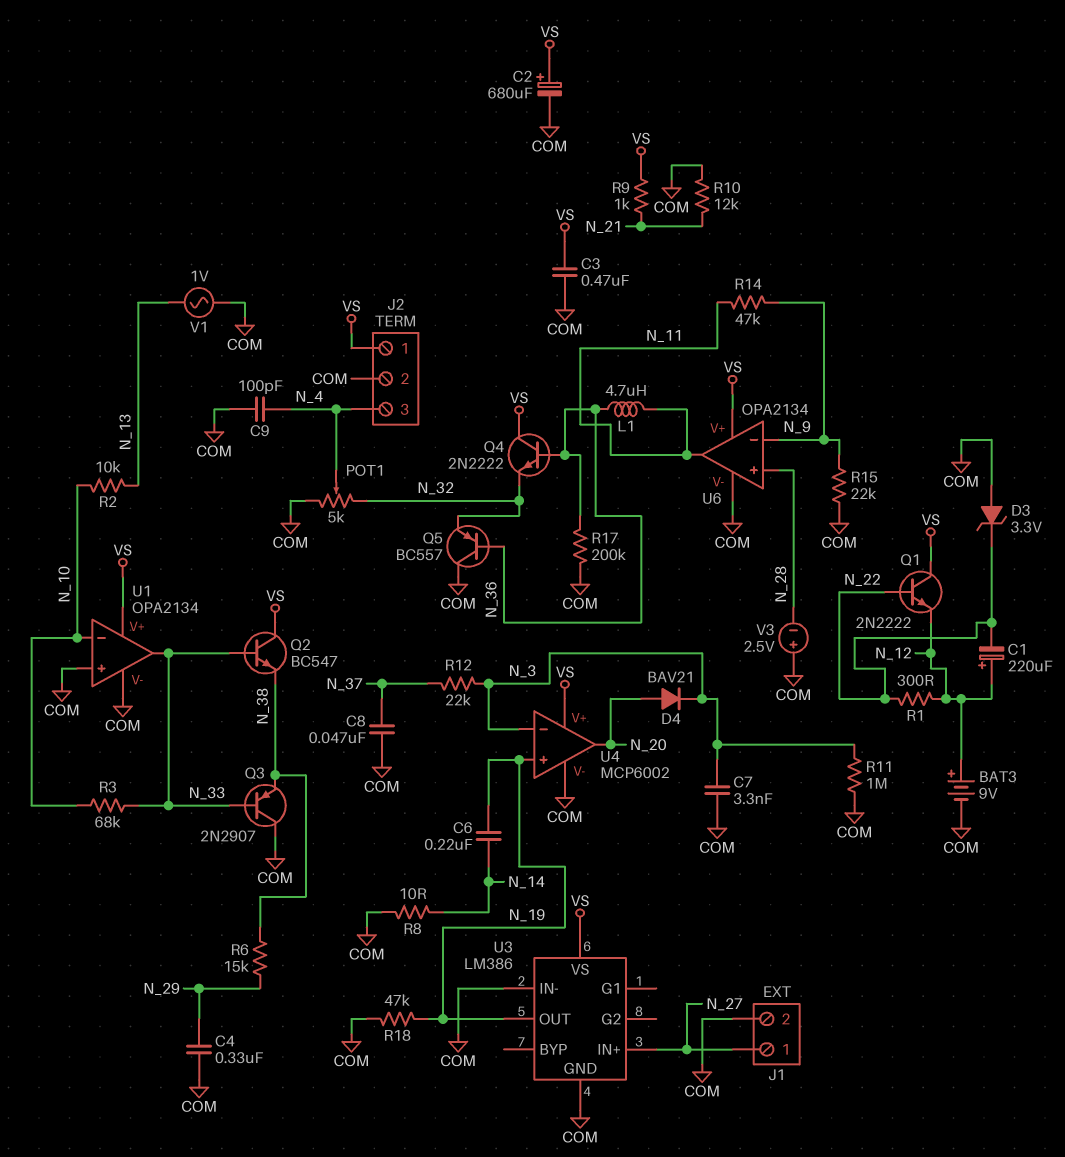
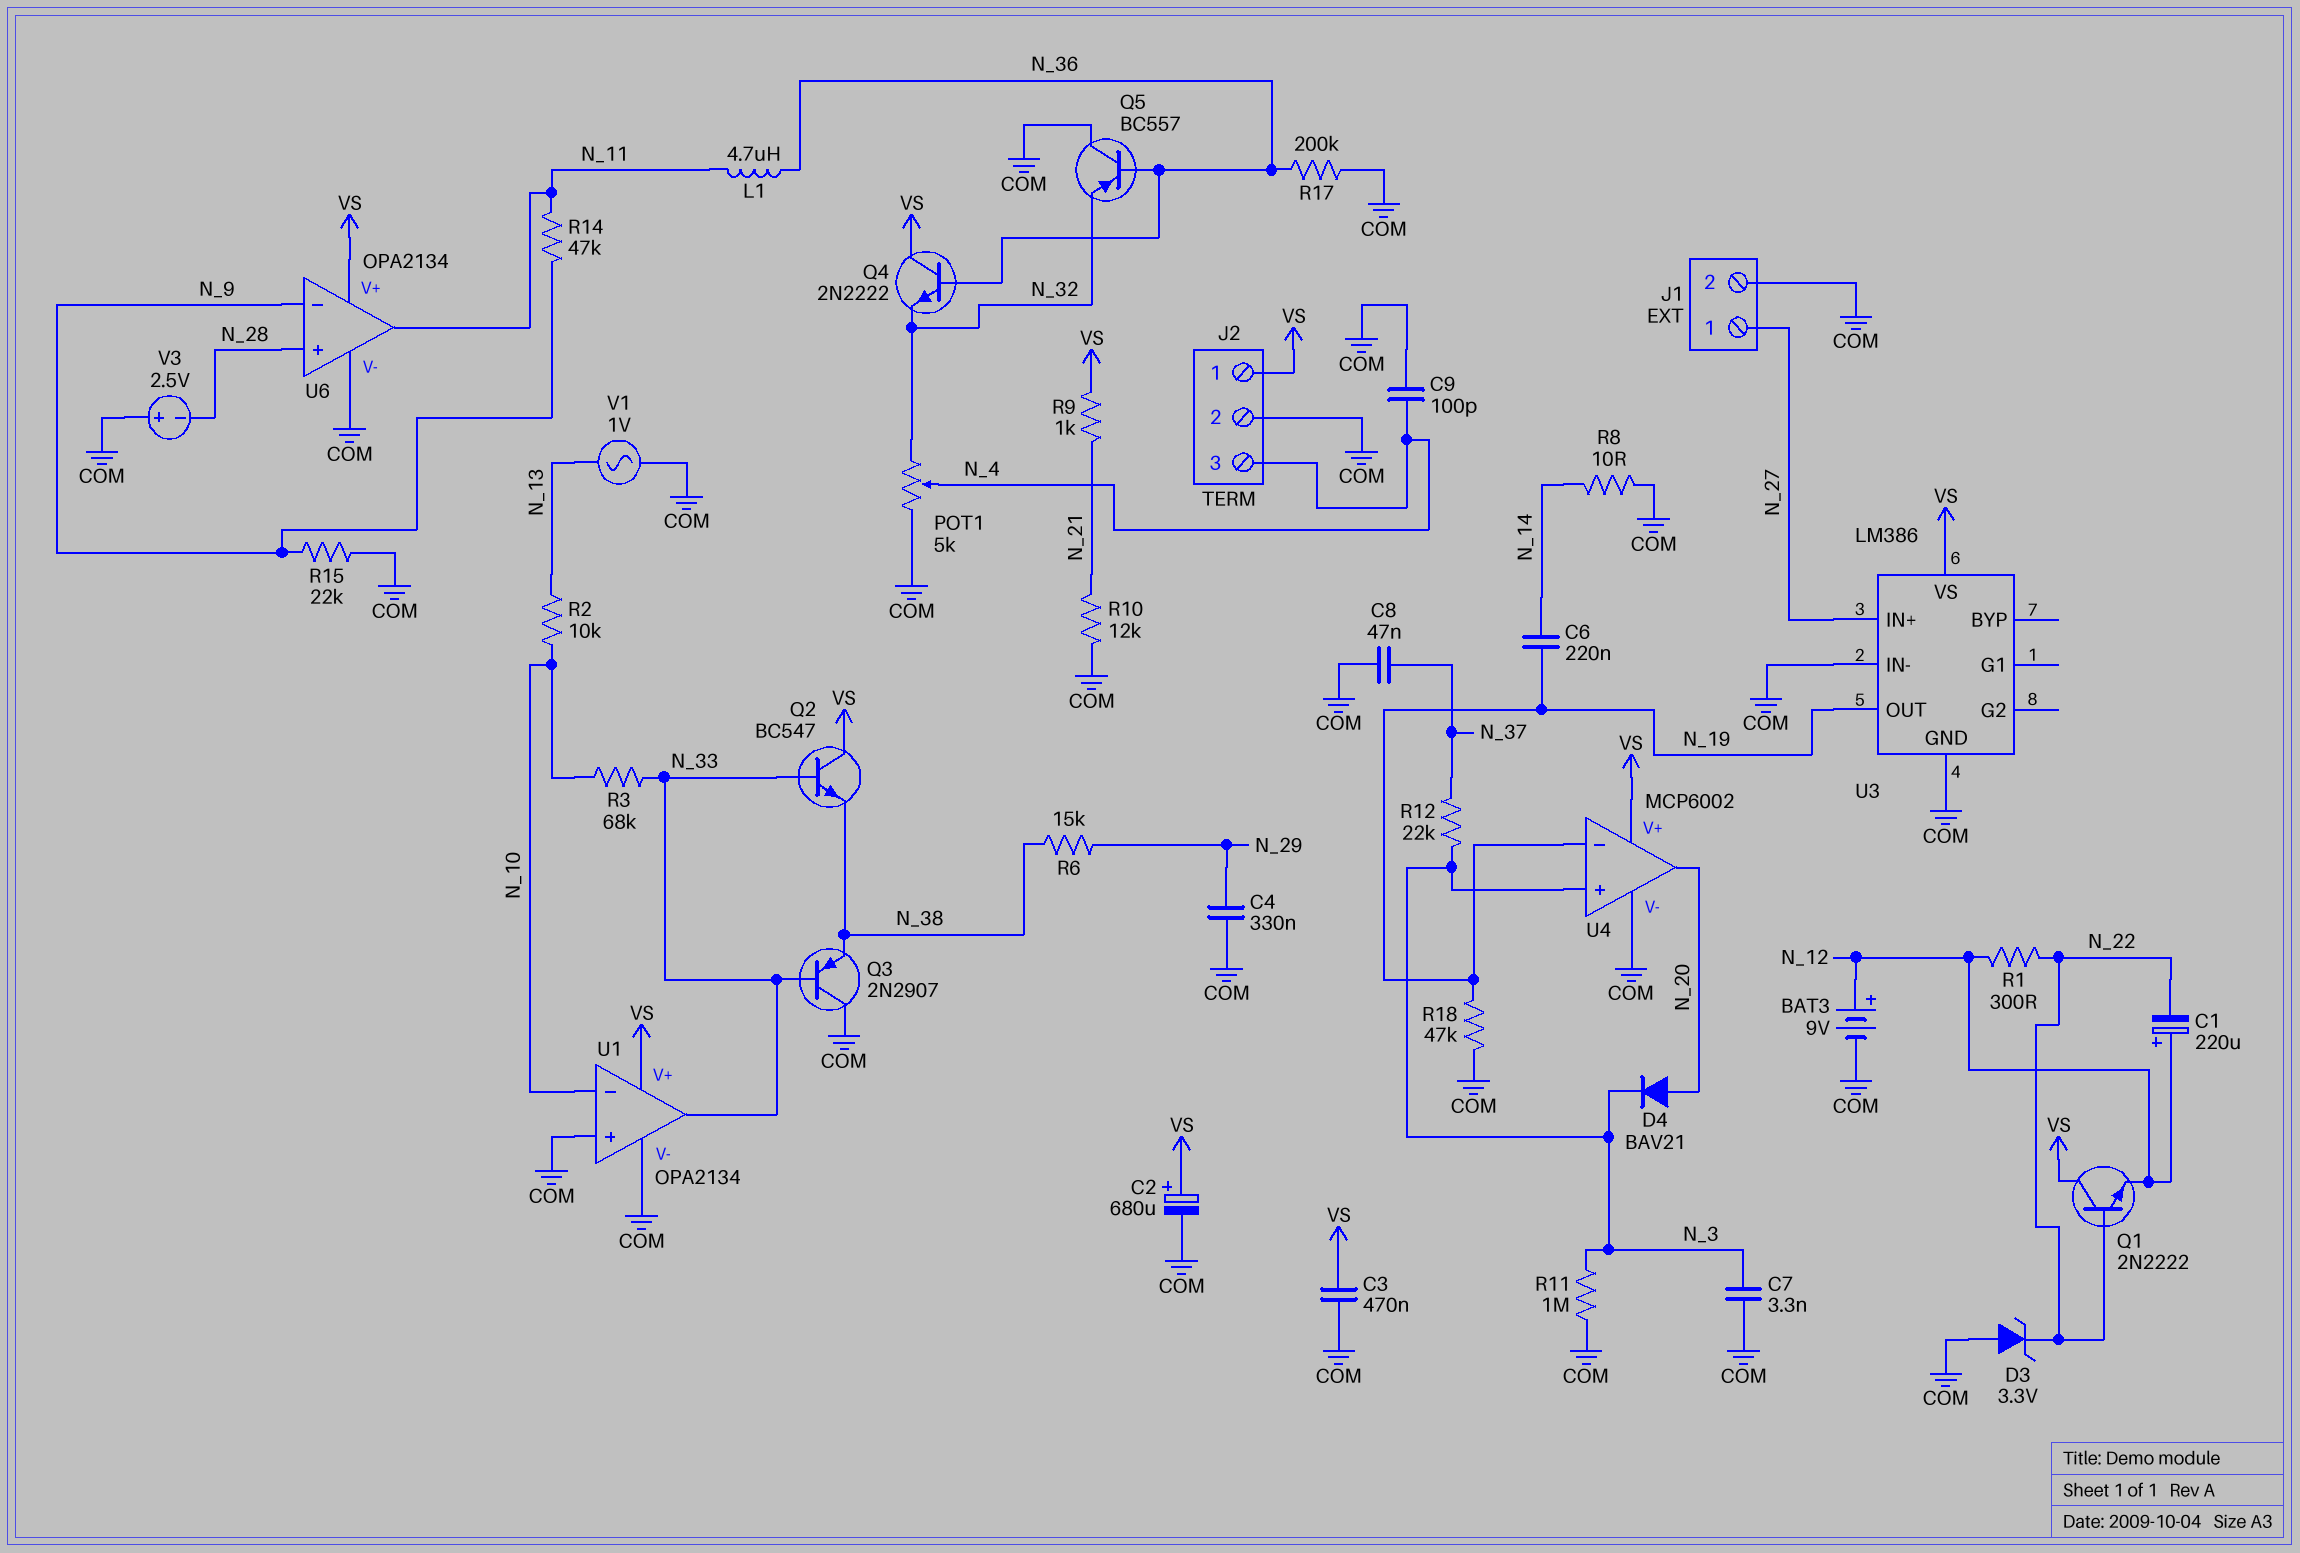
U4 pin in+: N_19 -> N_3
U4 pin in-: N_3 -> N_19

